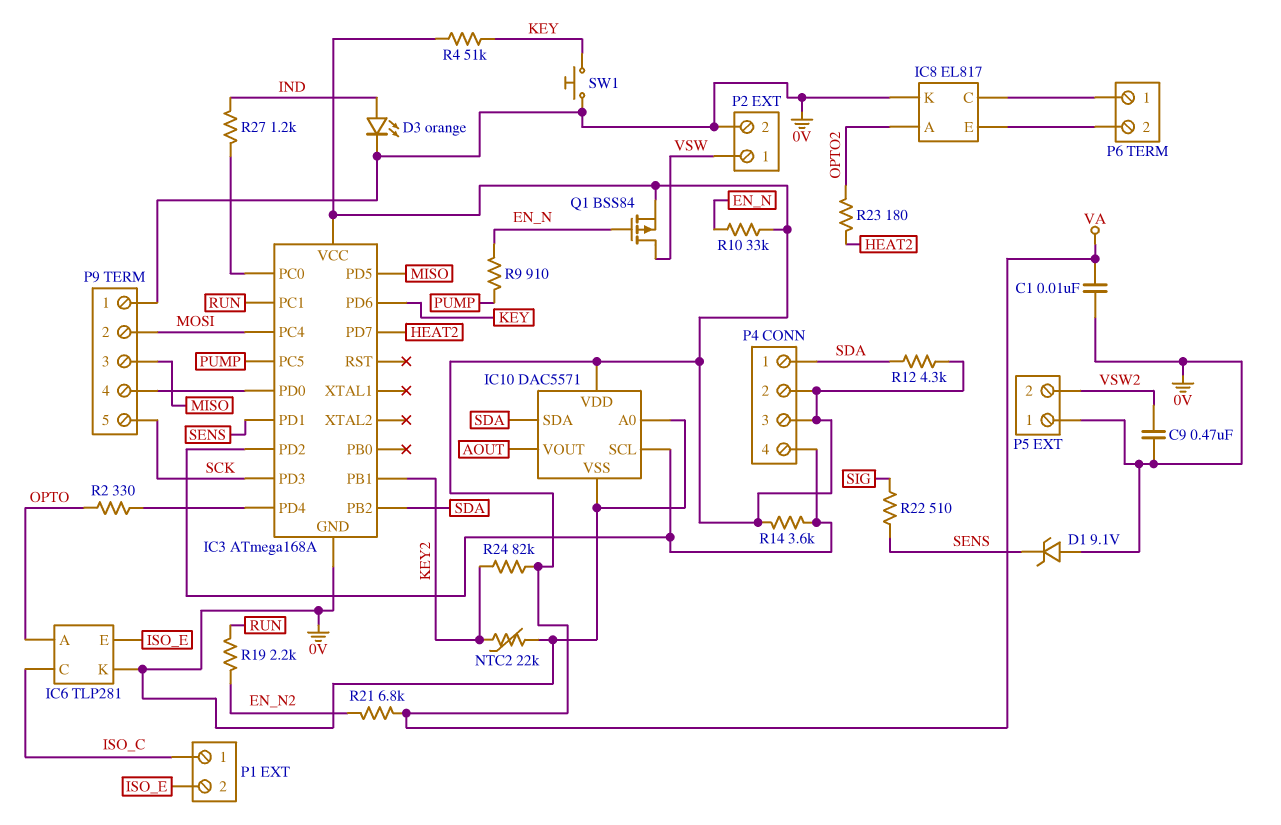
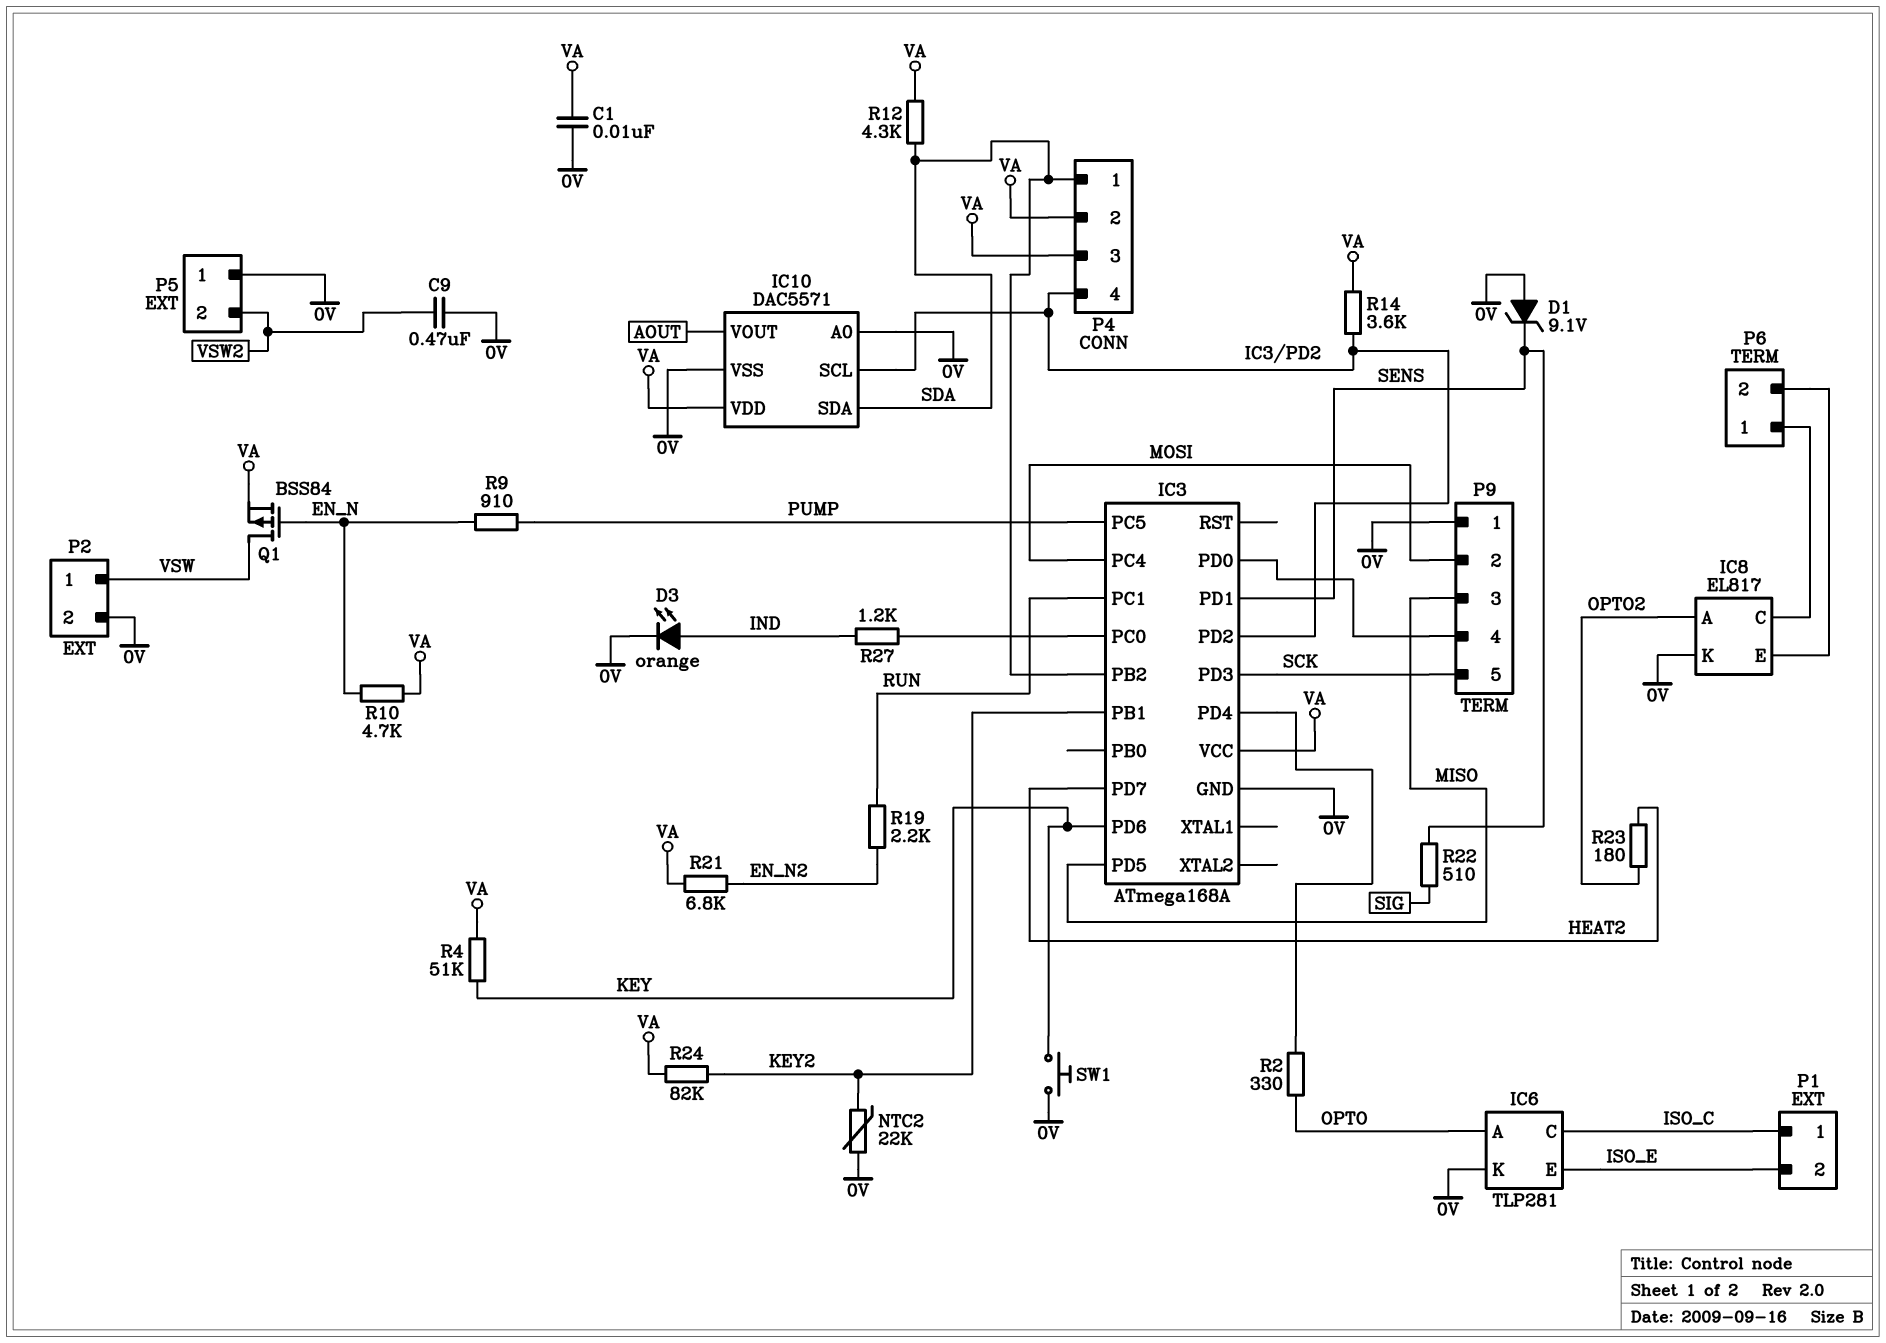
R10: 33k (EN_N, VA) -> 4.7k (EN_N, VA)

